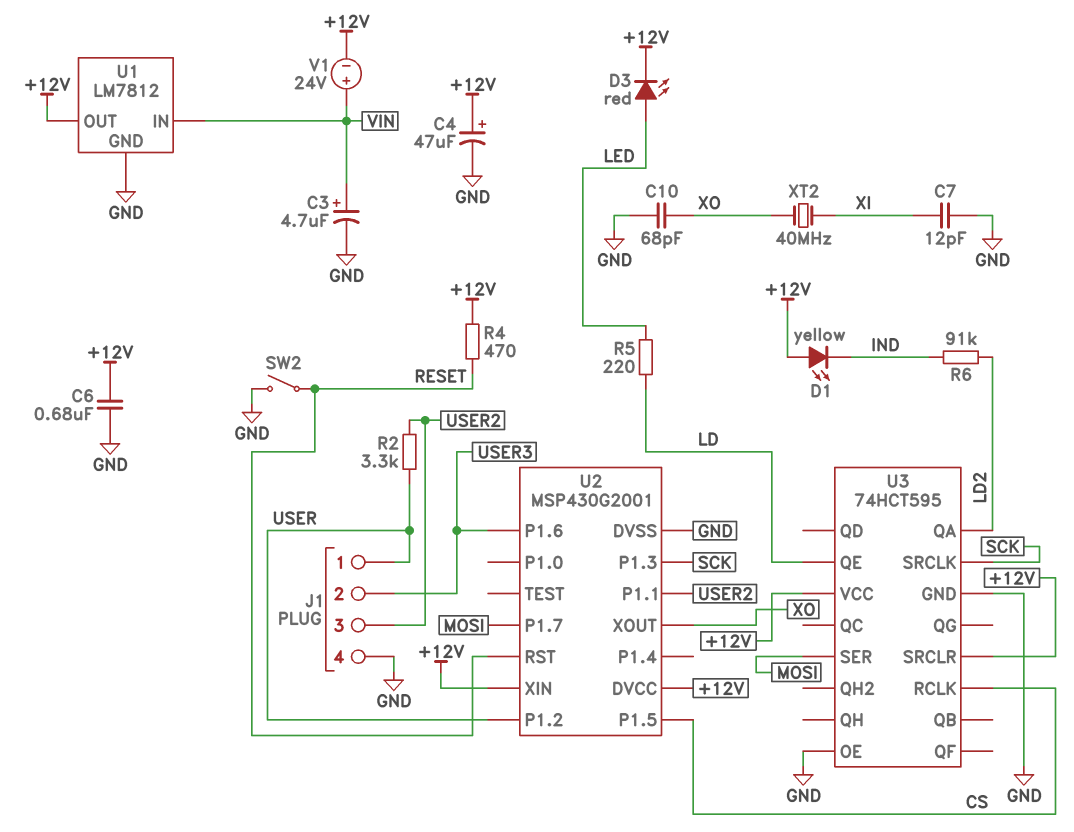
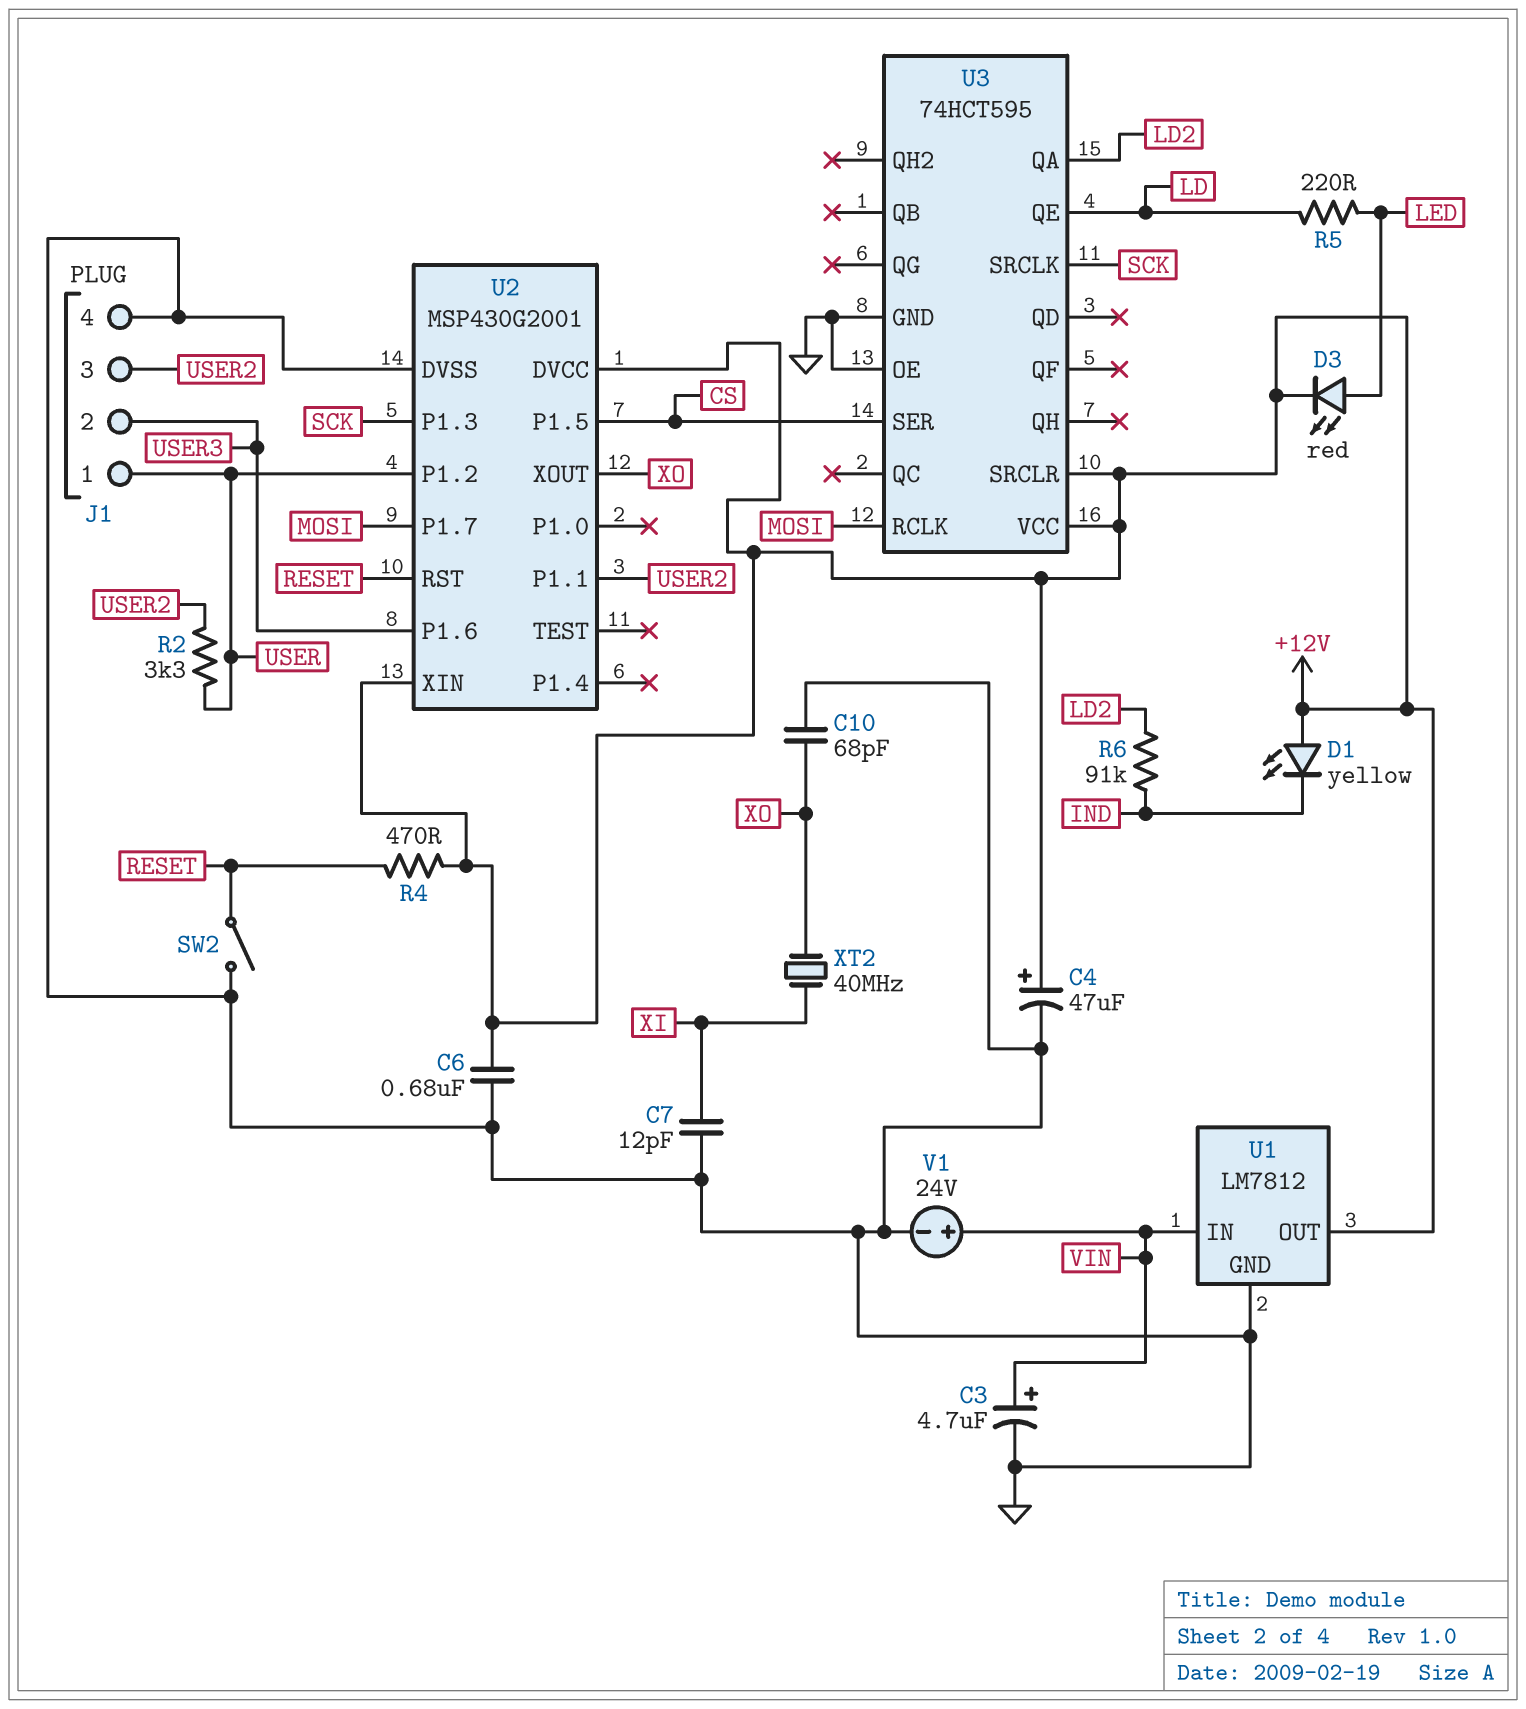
U3 pin RCLK: CS -> MOSI
U3 pin SER: MOSI -> CS
V1: 24V (plus VIN, minus +12V) -> 24V (plus VIN, minus GND)

